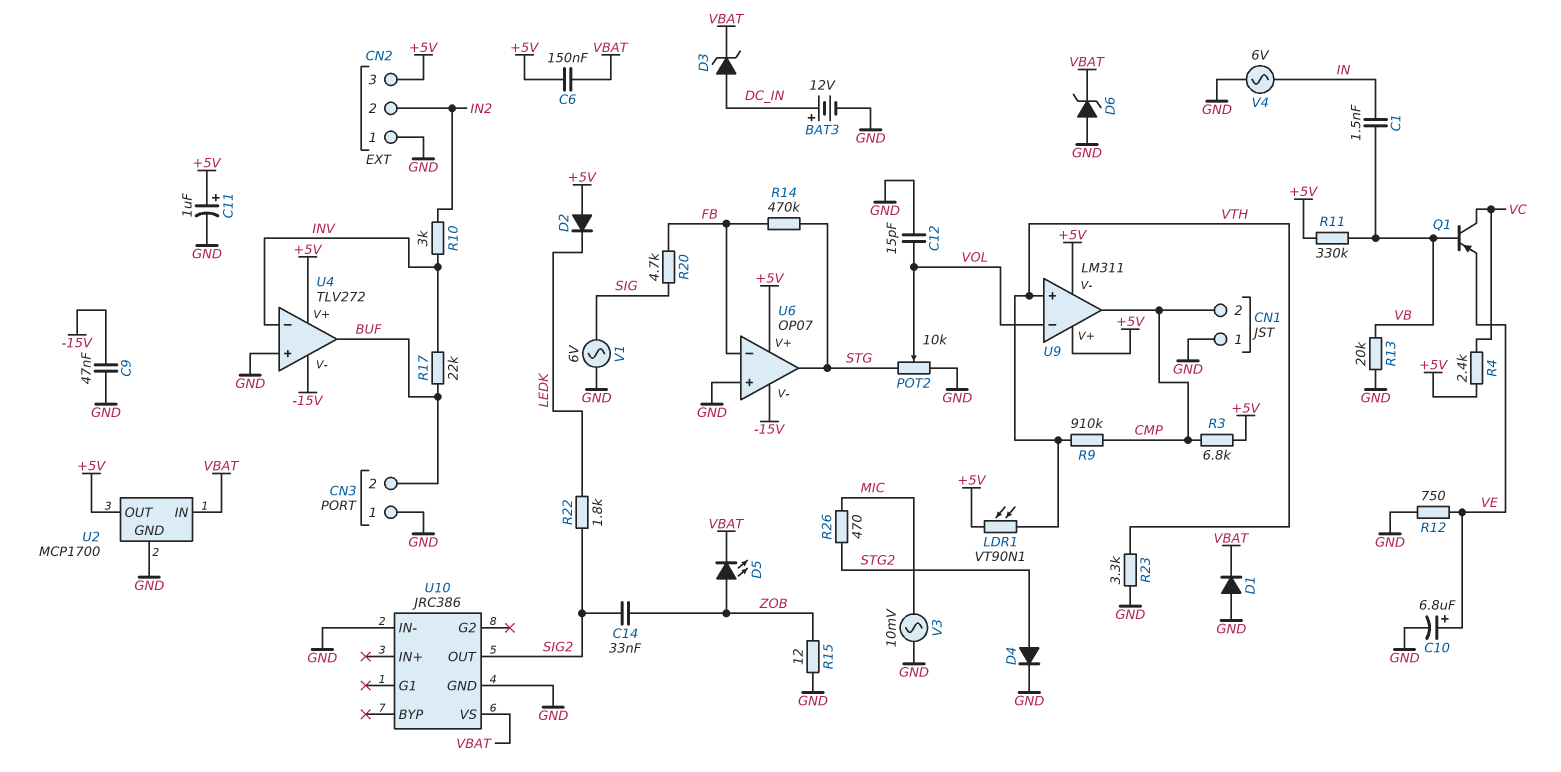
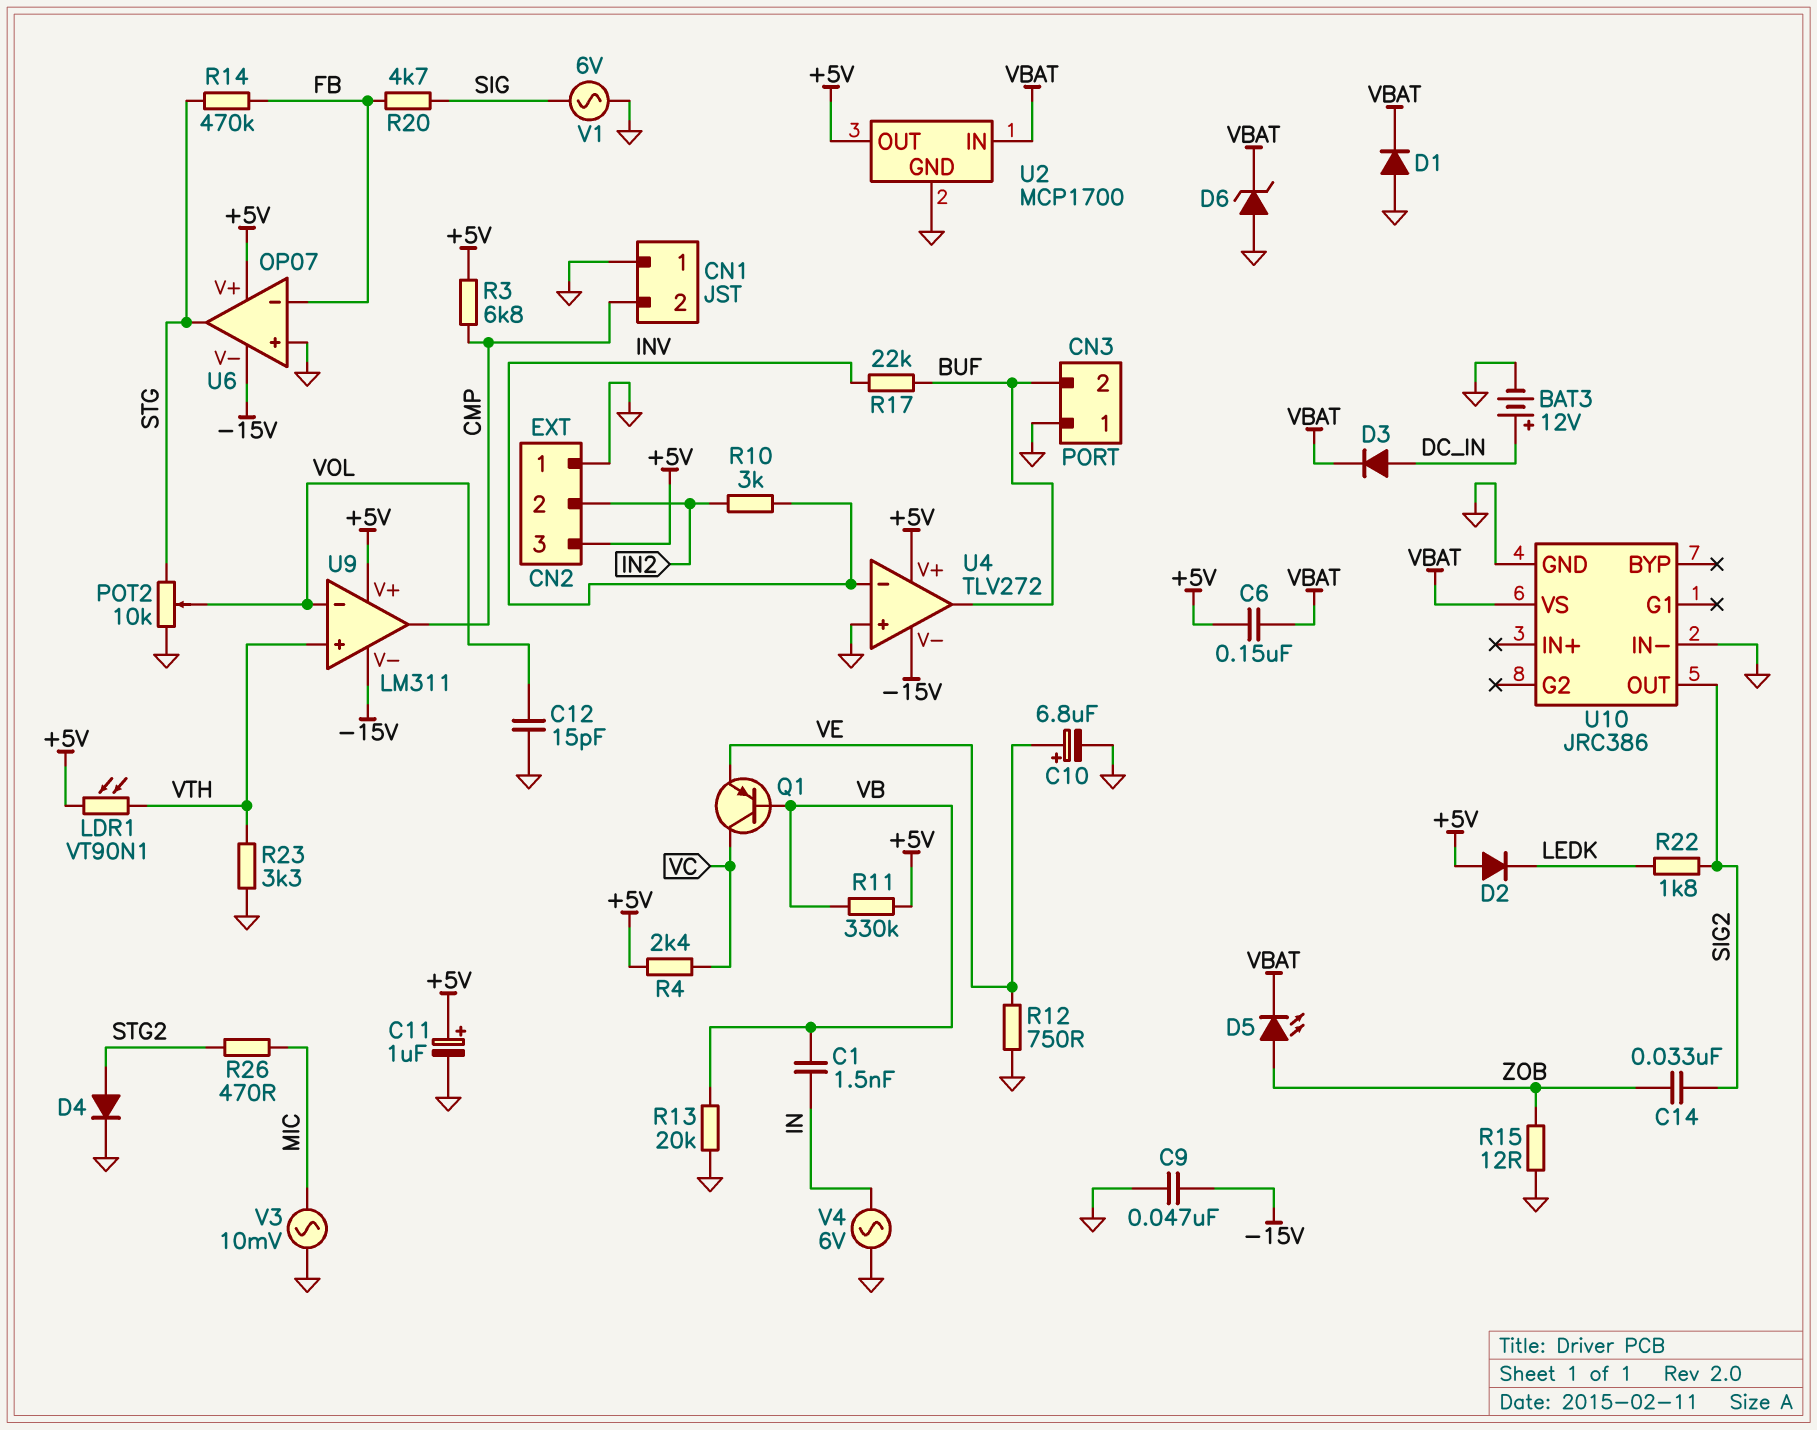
D3: zener (A DC_IN, K VBAT) -> diode (A DC_IN, K VBAT)
R9: 910k (CMP, VTH) -> none
U9 pin V-: +5V -> -15V

